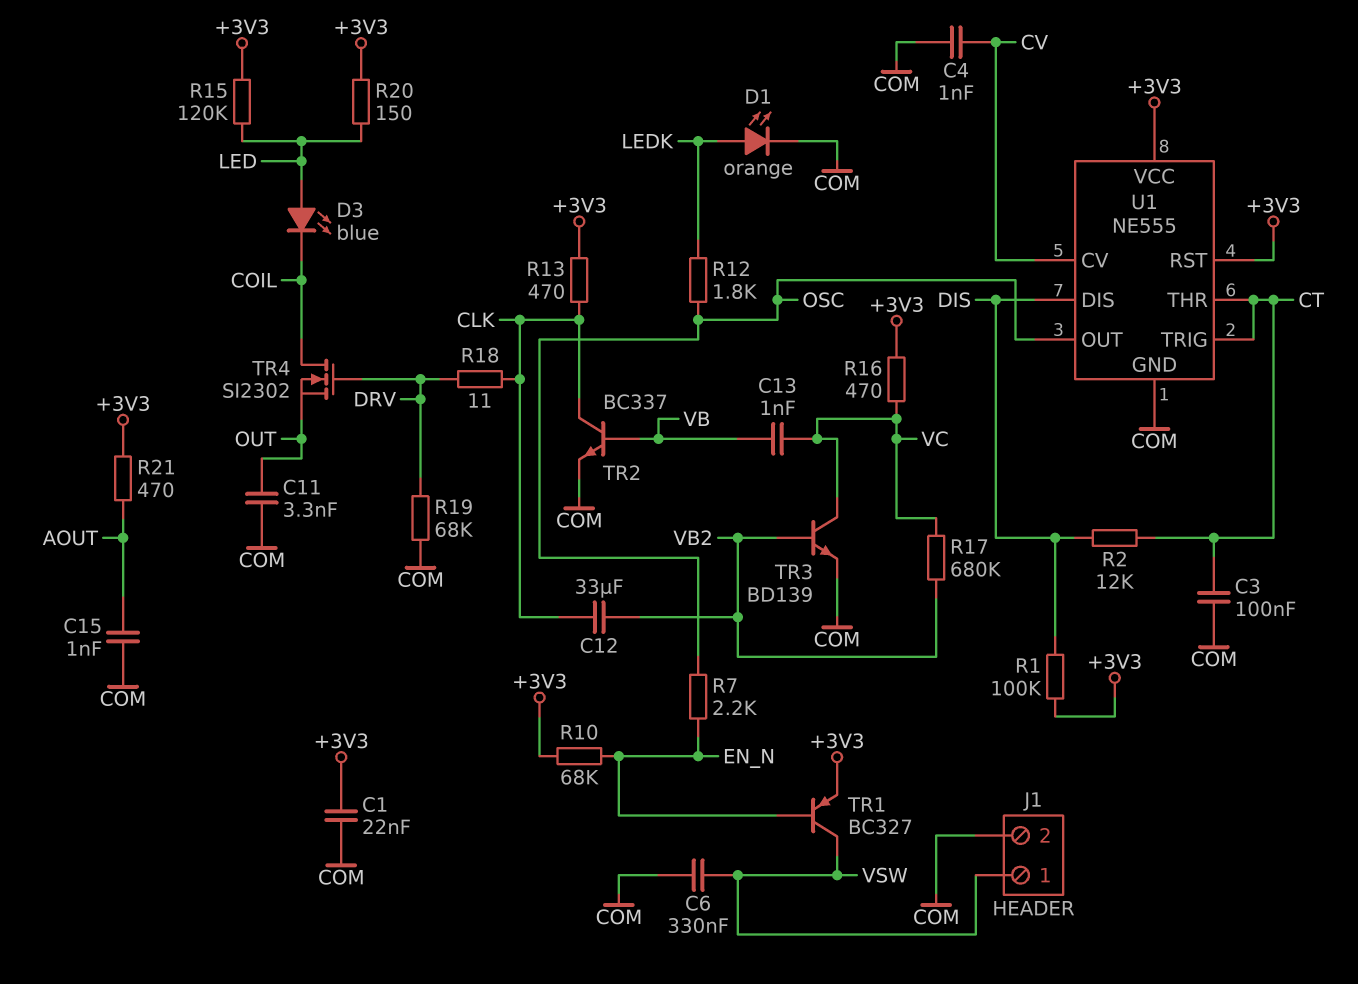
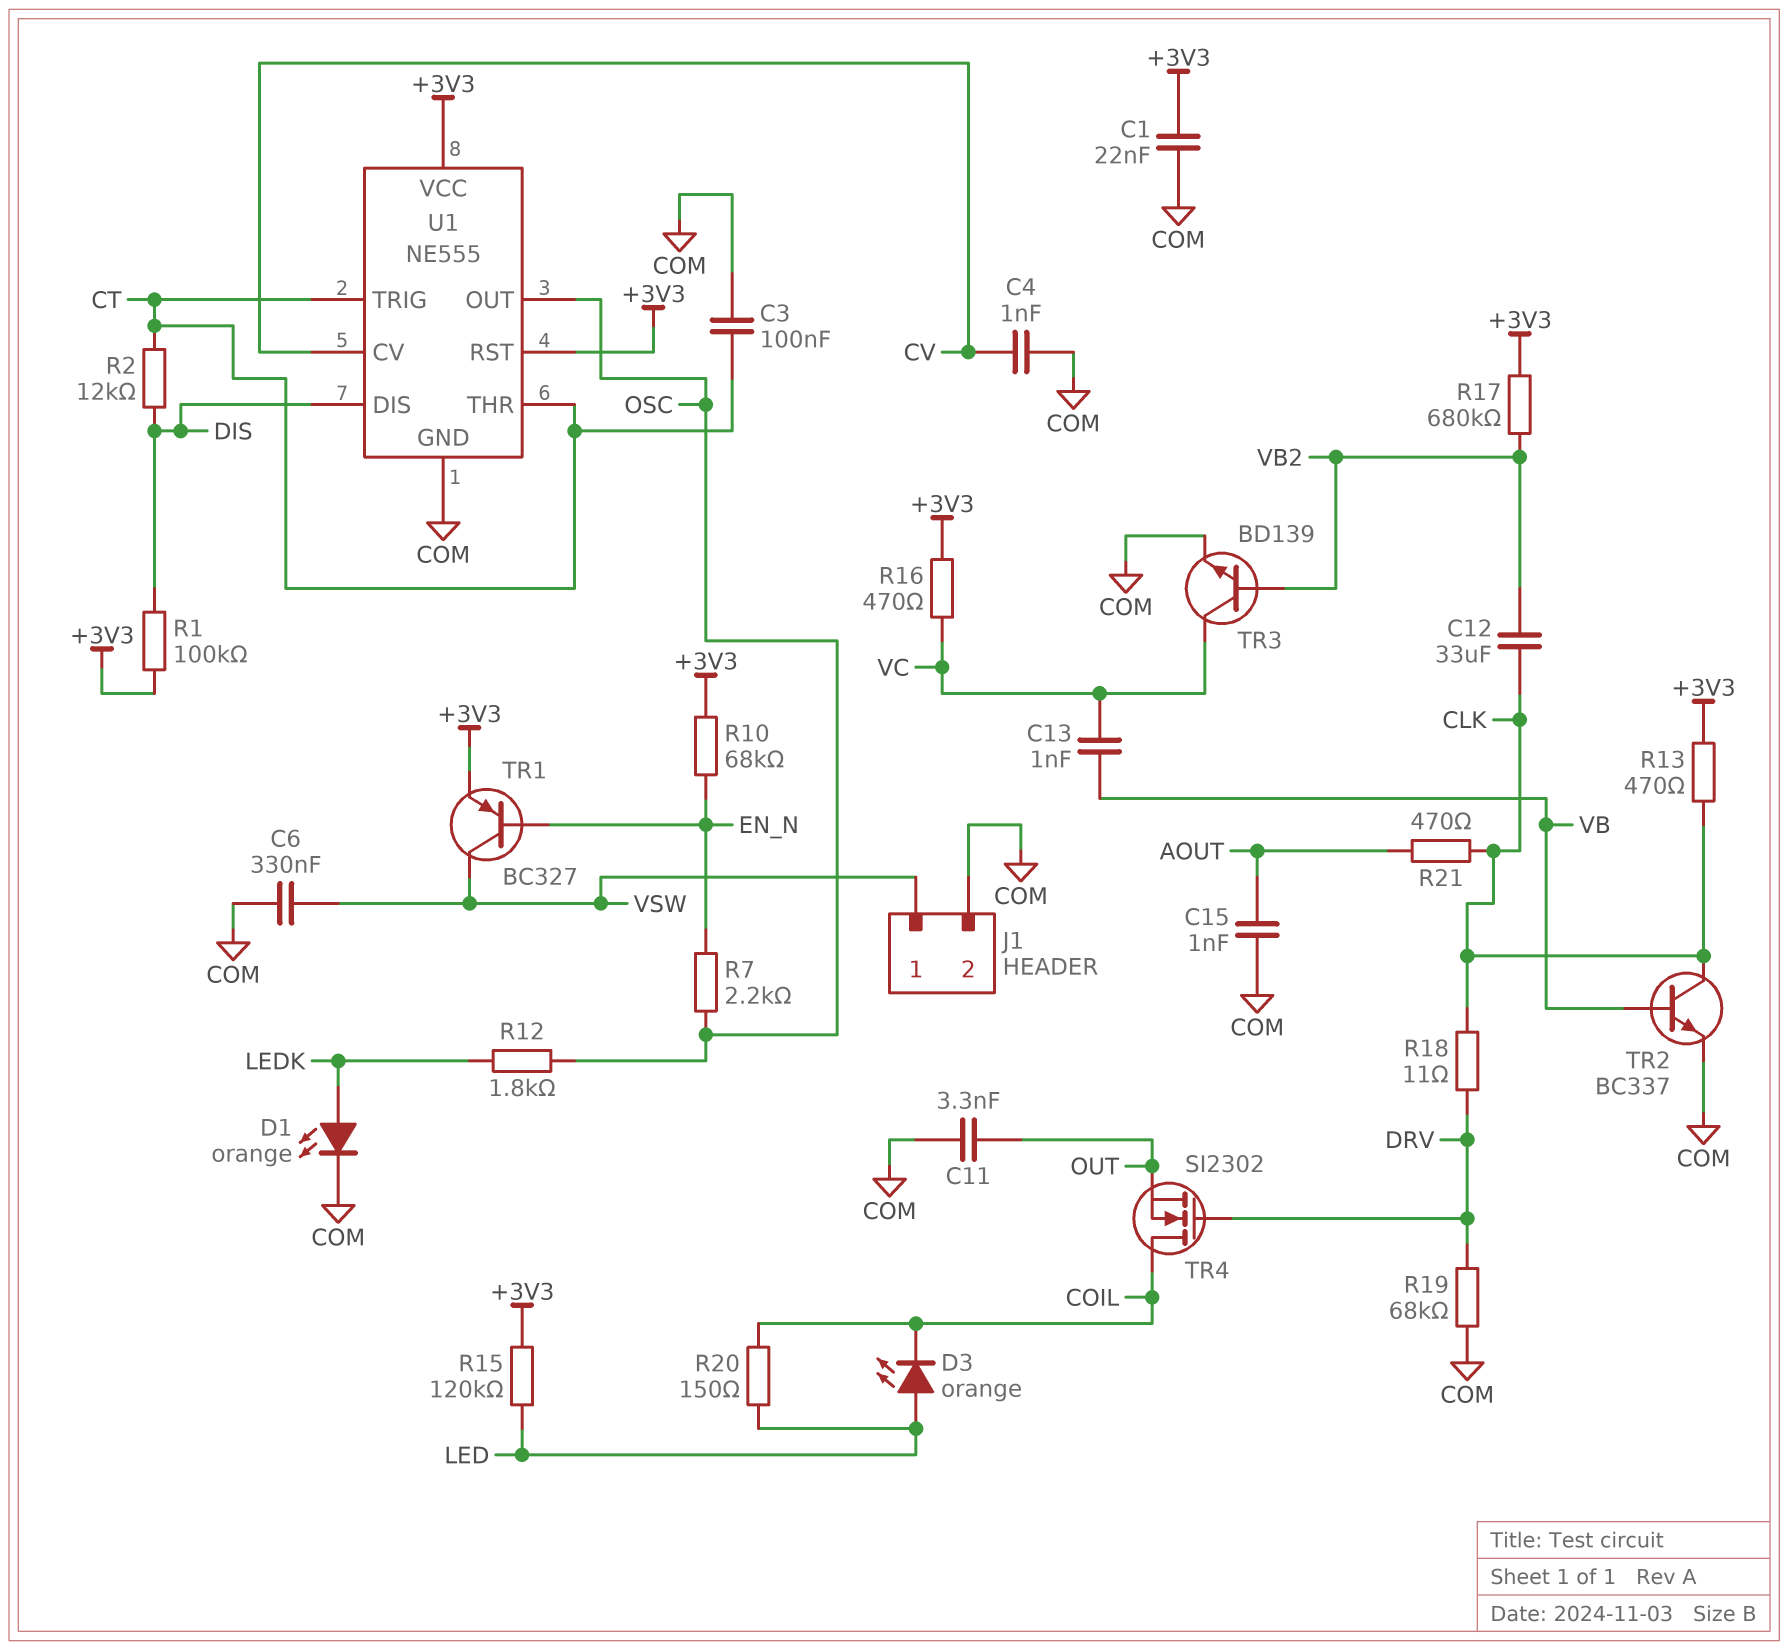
D3: LED blue (A LED, K COIL) -> LED orange (A LED, K COIL)
R17: 680k (VB2, VC) -> 680k (+3V3, VB2)
R20: 150 (+3V3, LED) -> 150 (COIL, LED)
R21: 470 (+3V3, AOUT) -> 470 (AOUT, CLK)

